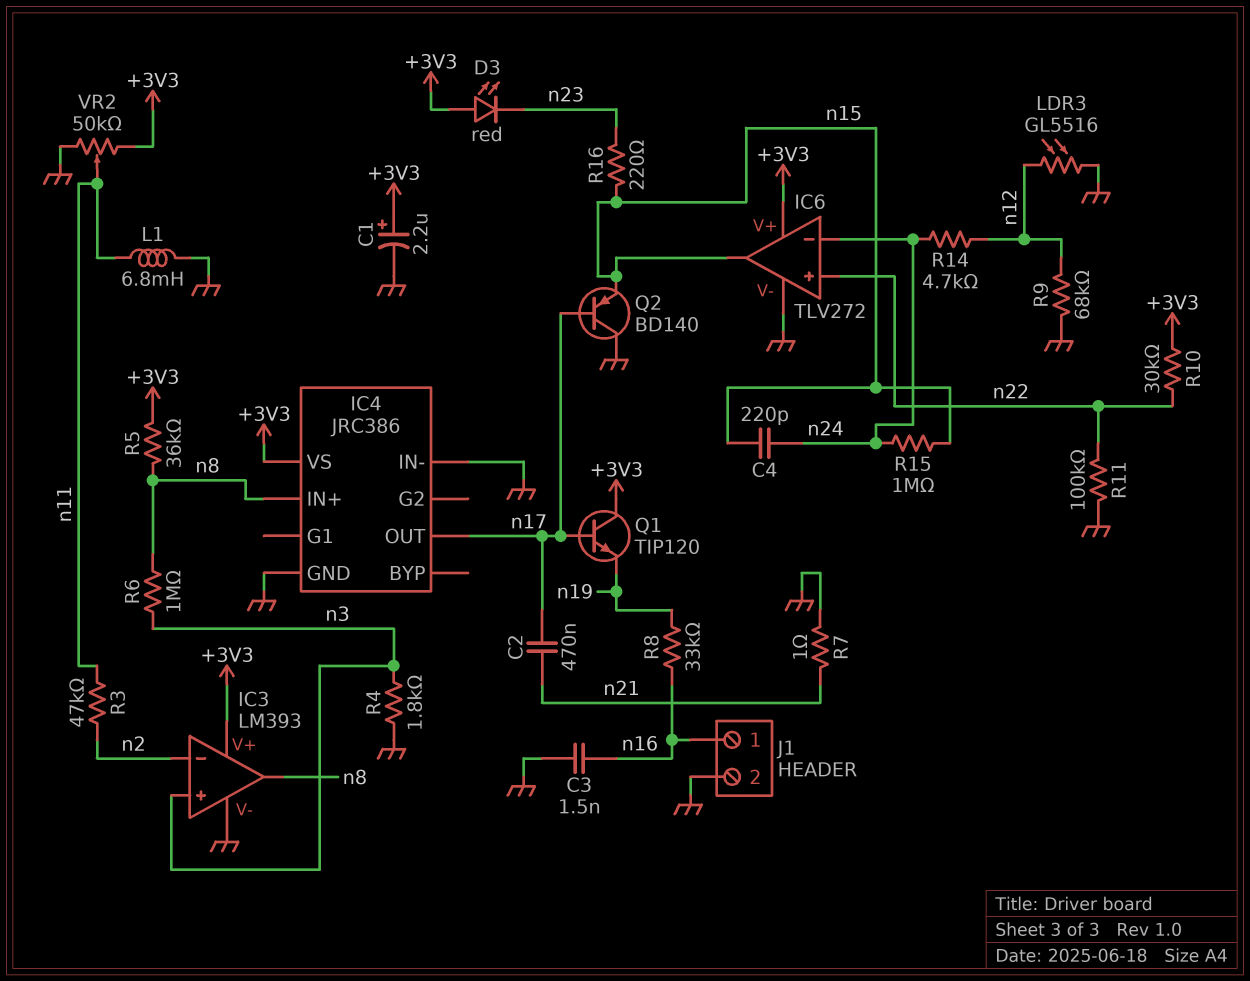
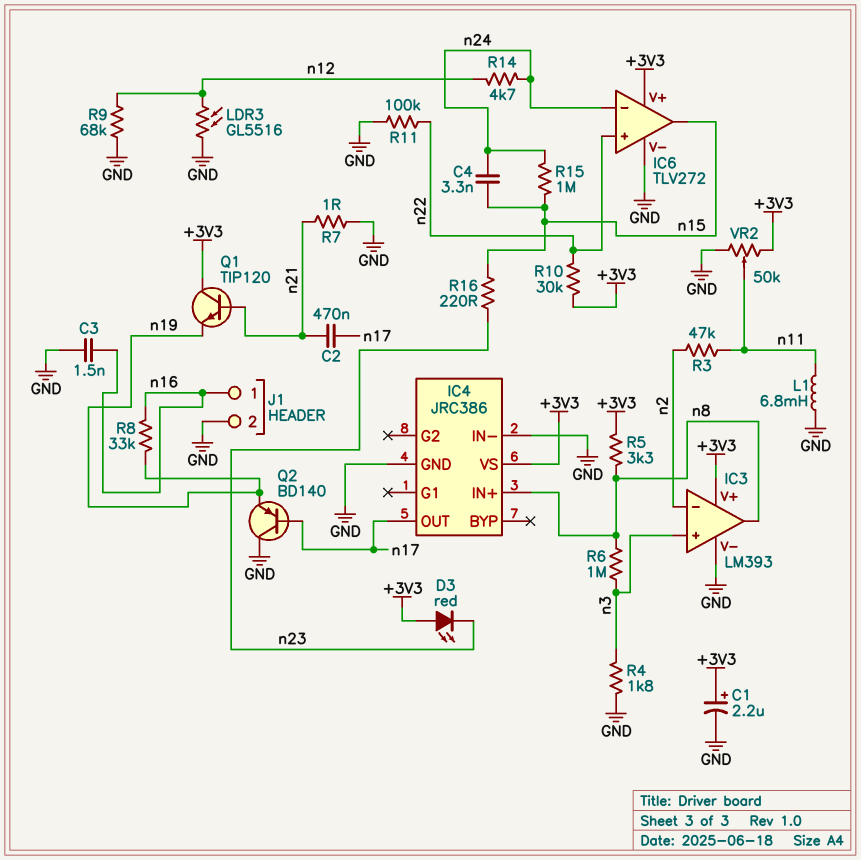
C4: 220pF (n15, n24) -> 3.3nF (n15, n24)
Q1: NPN TIP120 (B n17, C +3V3, E n19) -> NPN TIP120 (B n21, C +3V3, E n19)
Q2: PNP BD140 (B n17, C GND, E n15) -> PNP BD140 (B n17, C GND, E n19)
R5: 36k (+3V3, n8) -> 3.3k (+3V3, n8)

